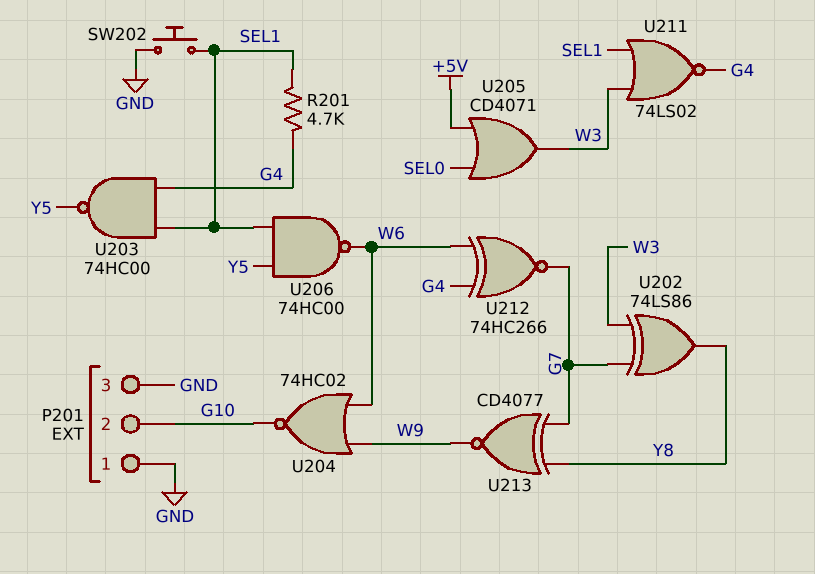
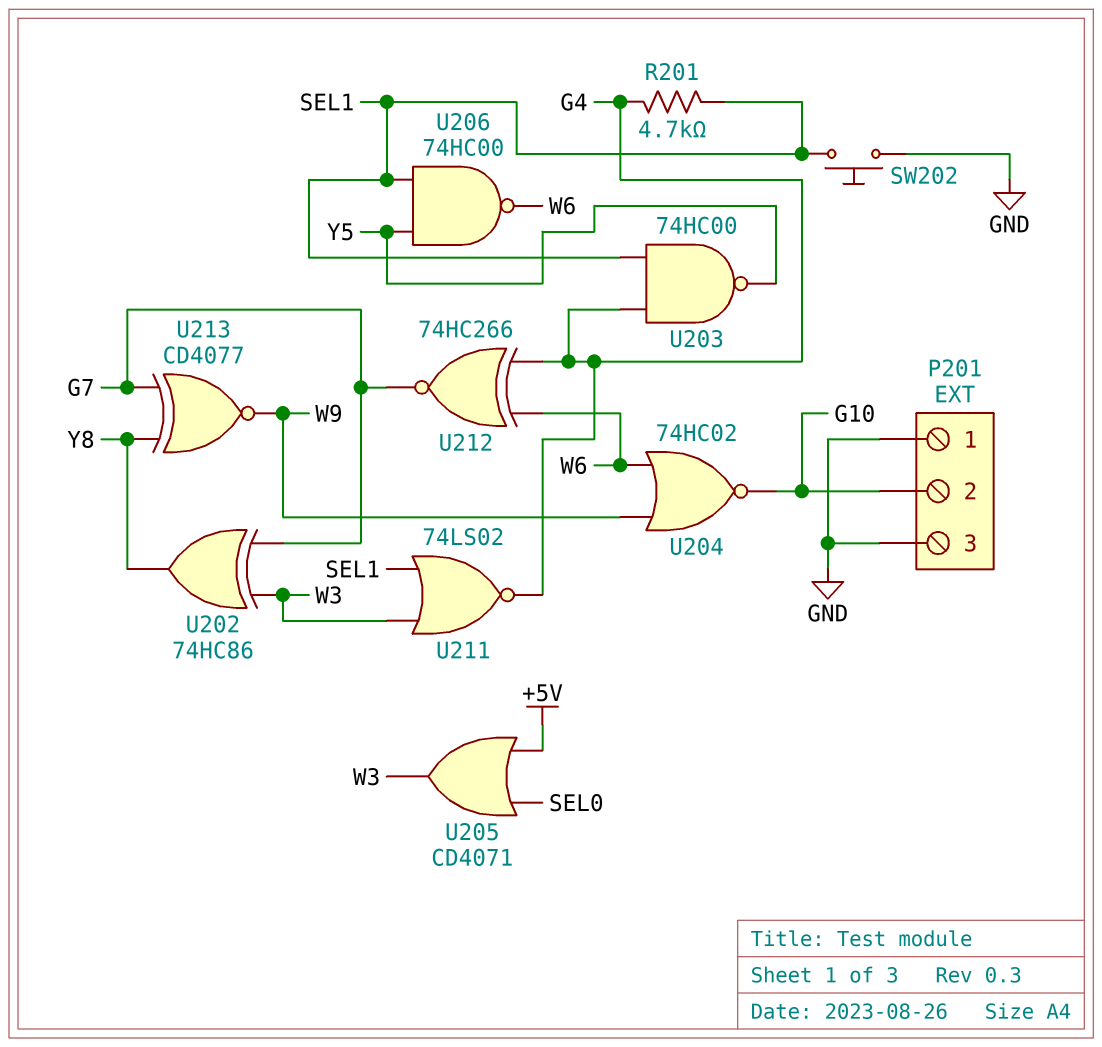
U202: XOR 74LS86 (in G7, in W3, out Y8) -> XOR 74HC86 (in G7, in W3, out Y8)

